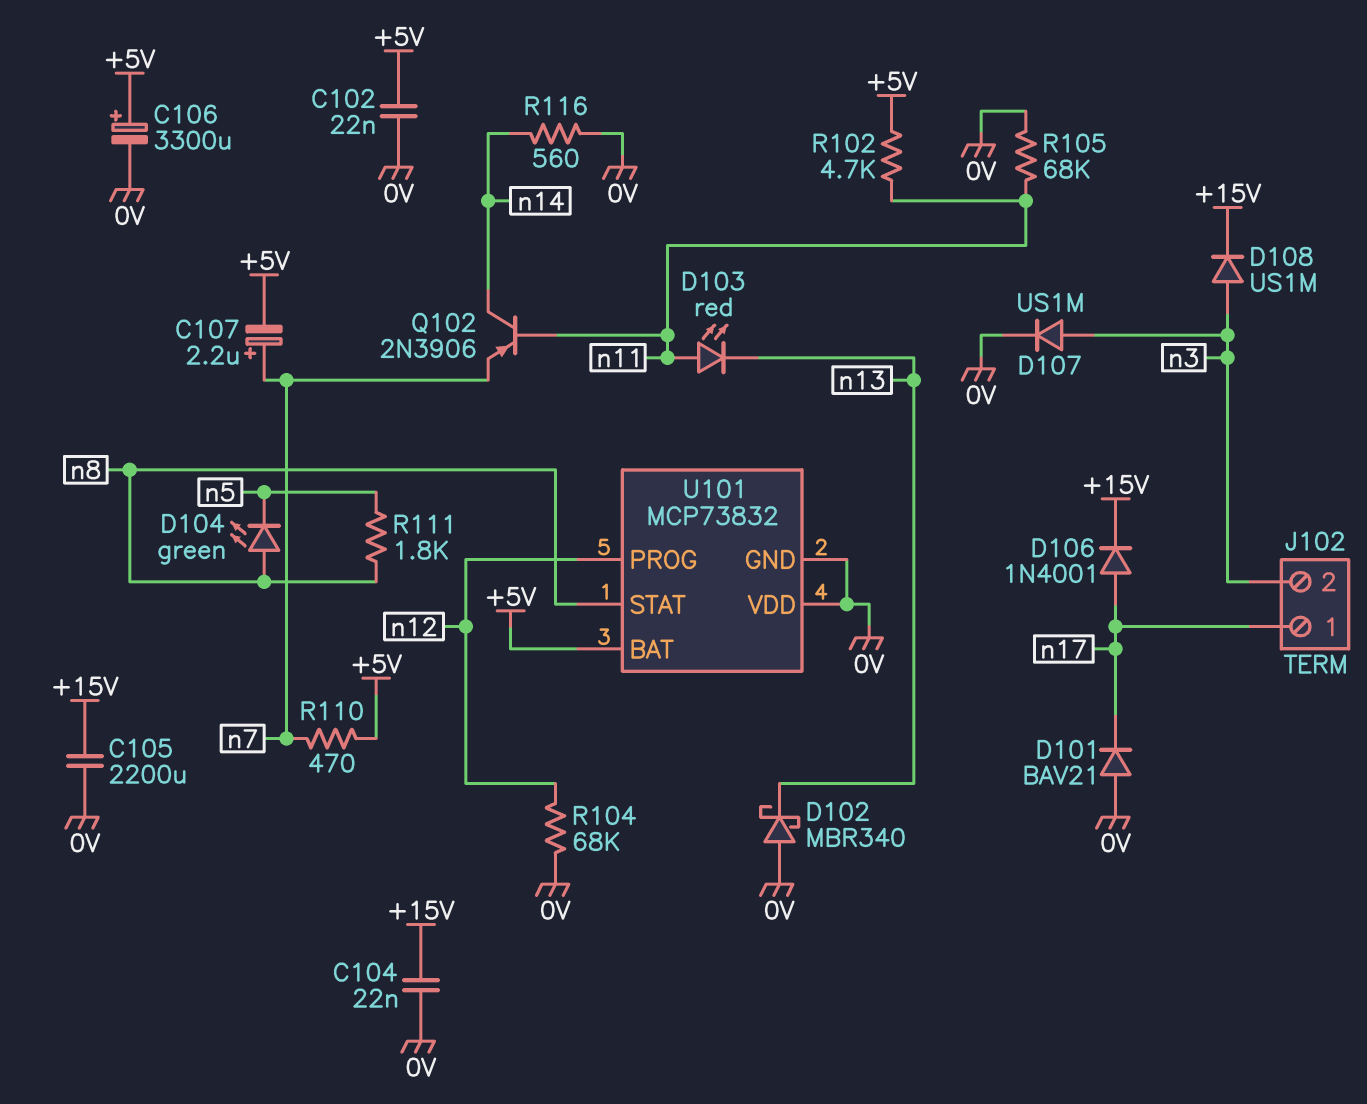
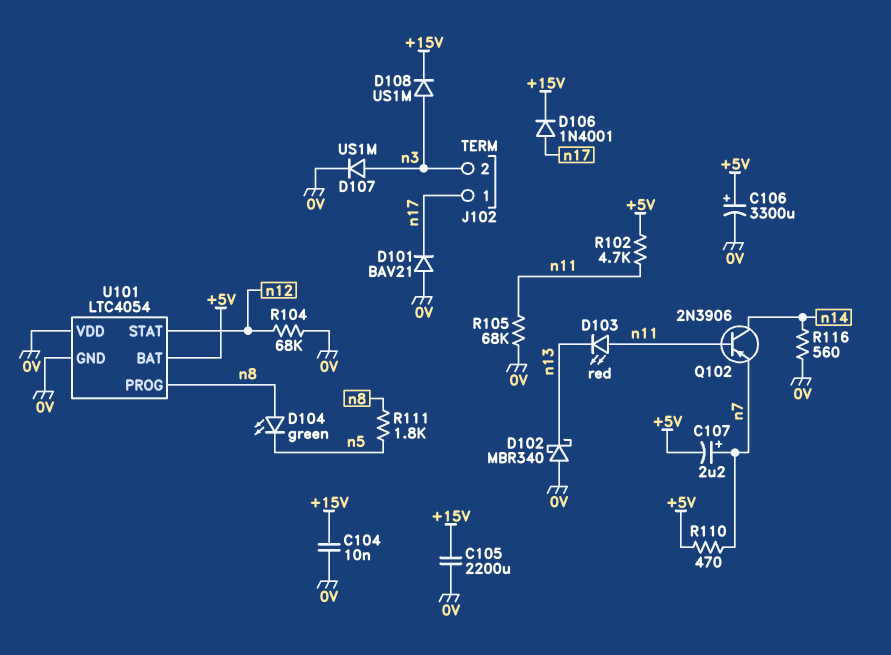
C102: 22nF (+5V, 0V) -> none
C104: 22nF (+15V, 0V) -> 10nF (+15V, 0V)
U101: MCP73832 -> LTC4054
U101 pin PROG: n12 -> n8
U101 pin STAT: n8 -> n12

